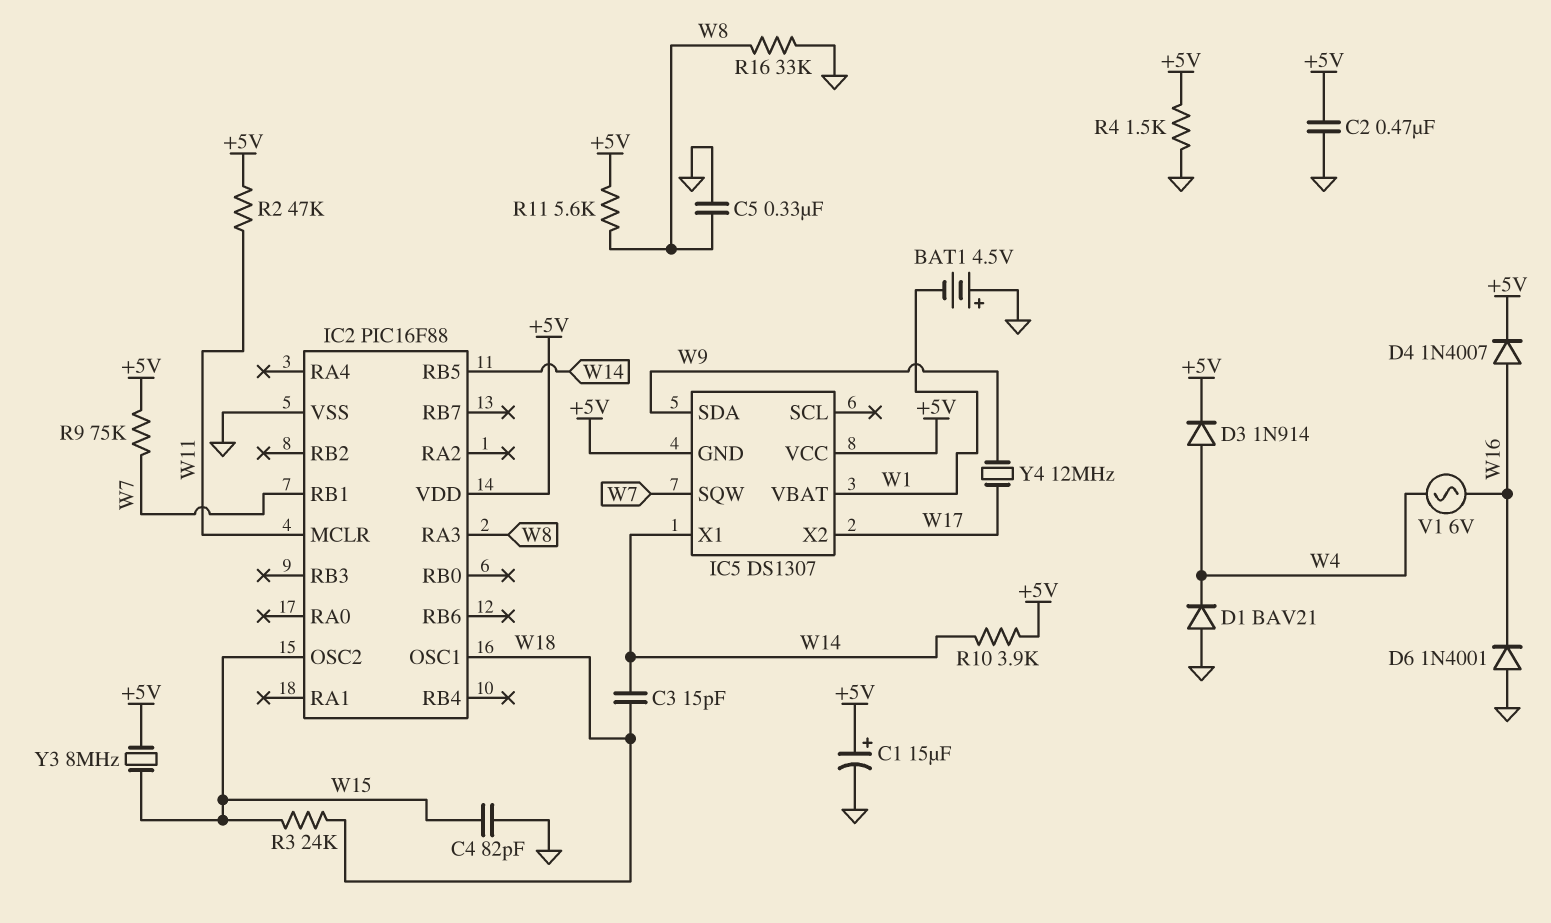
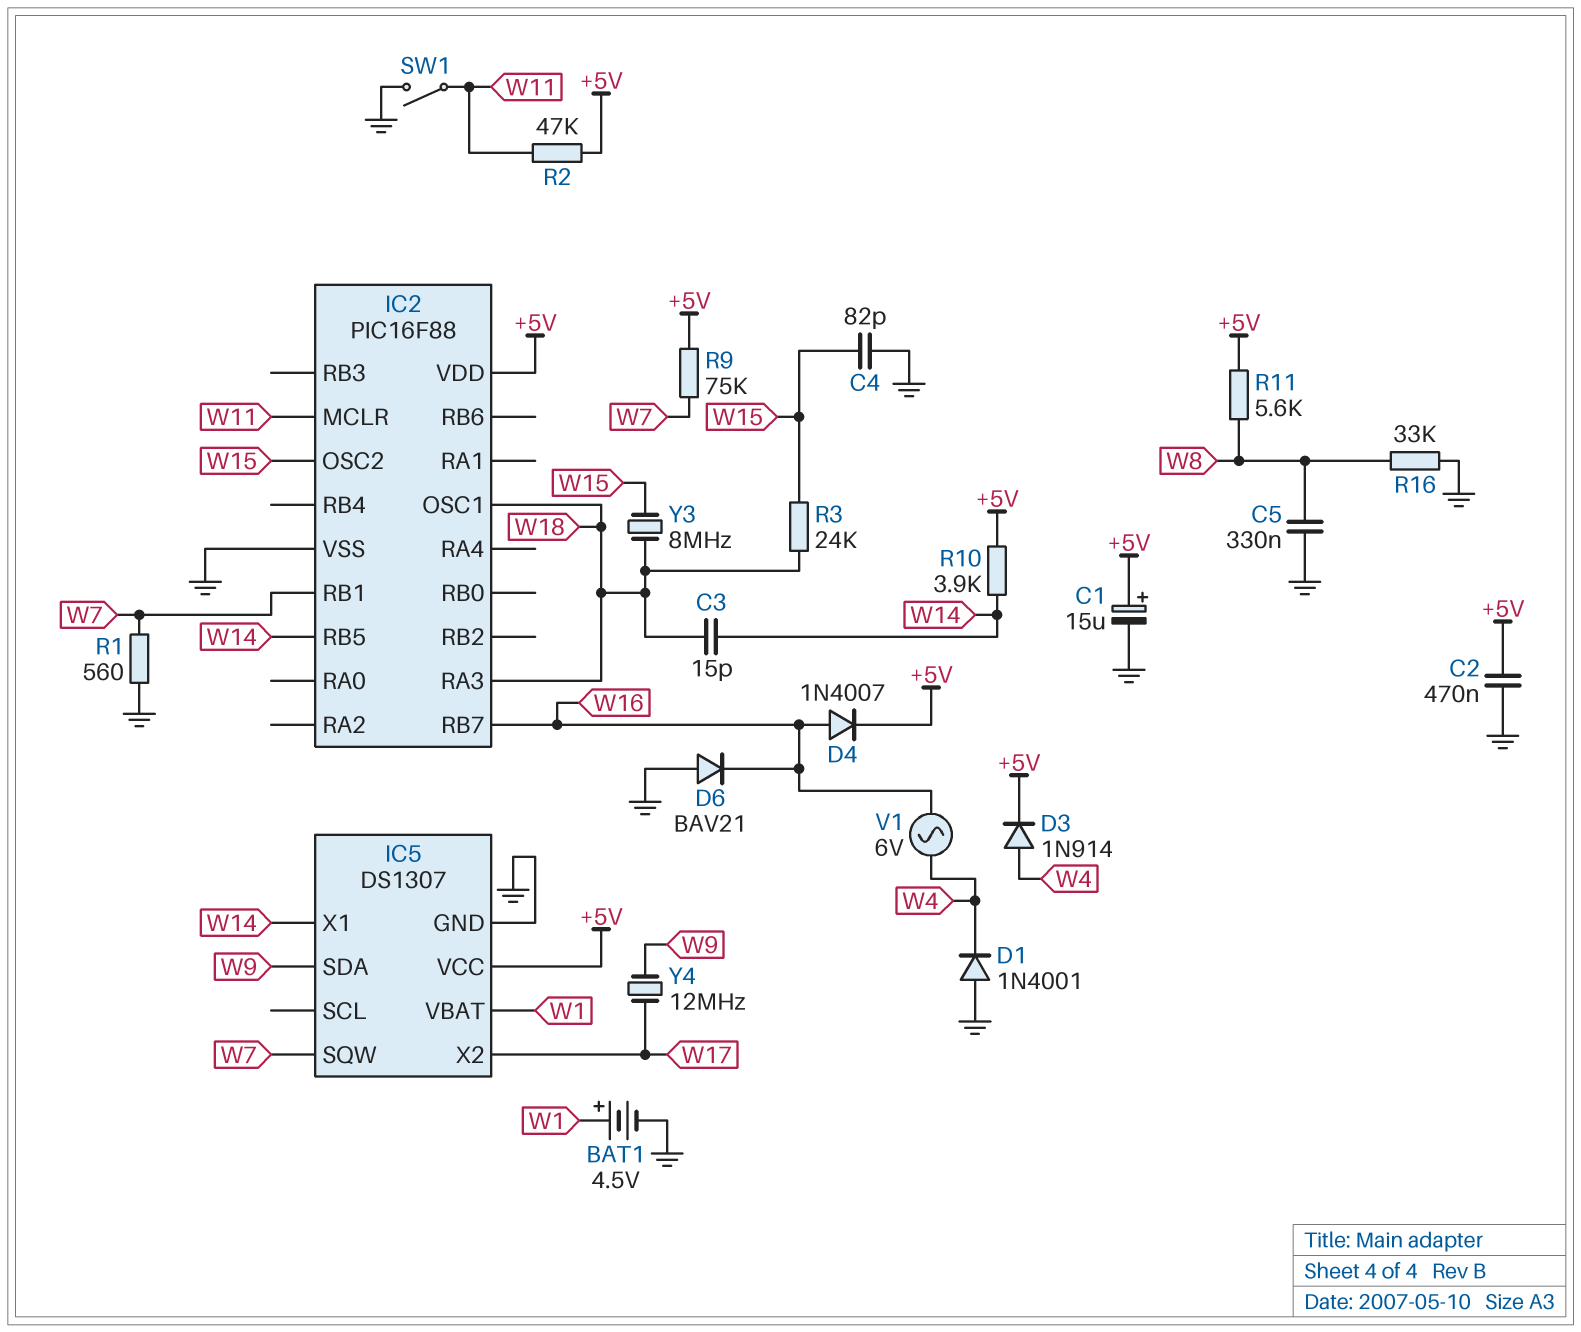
BAT1: 4.5V (plus GND, minus W1) -> 4.5V (plus W1, minus GND)
D1: diode BAV21 (A GND, K W4) -> diode 1N4001 (A GND, K W4)
D6: diode 1N4001 (A GND, K W16) -> diode BAV21 (A GND, K W16)
IC2 pin RA3: W8 -> W18
IC2 pin RB7: none -> W16
IC5 pin GND: +5V -> GND
R1: none -> 560 (GND, W7)
R4: 1.5k (+5V, GND) -> none
SW1: none -> switch (GND, W11)
Y3: 8MHz (+5V, W15) -> 8MHz (W15, W18)

